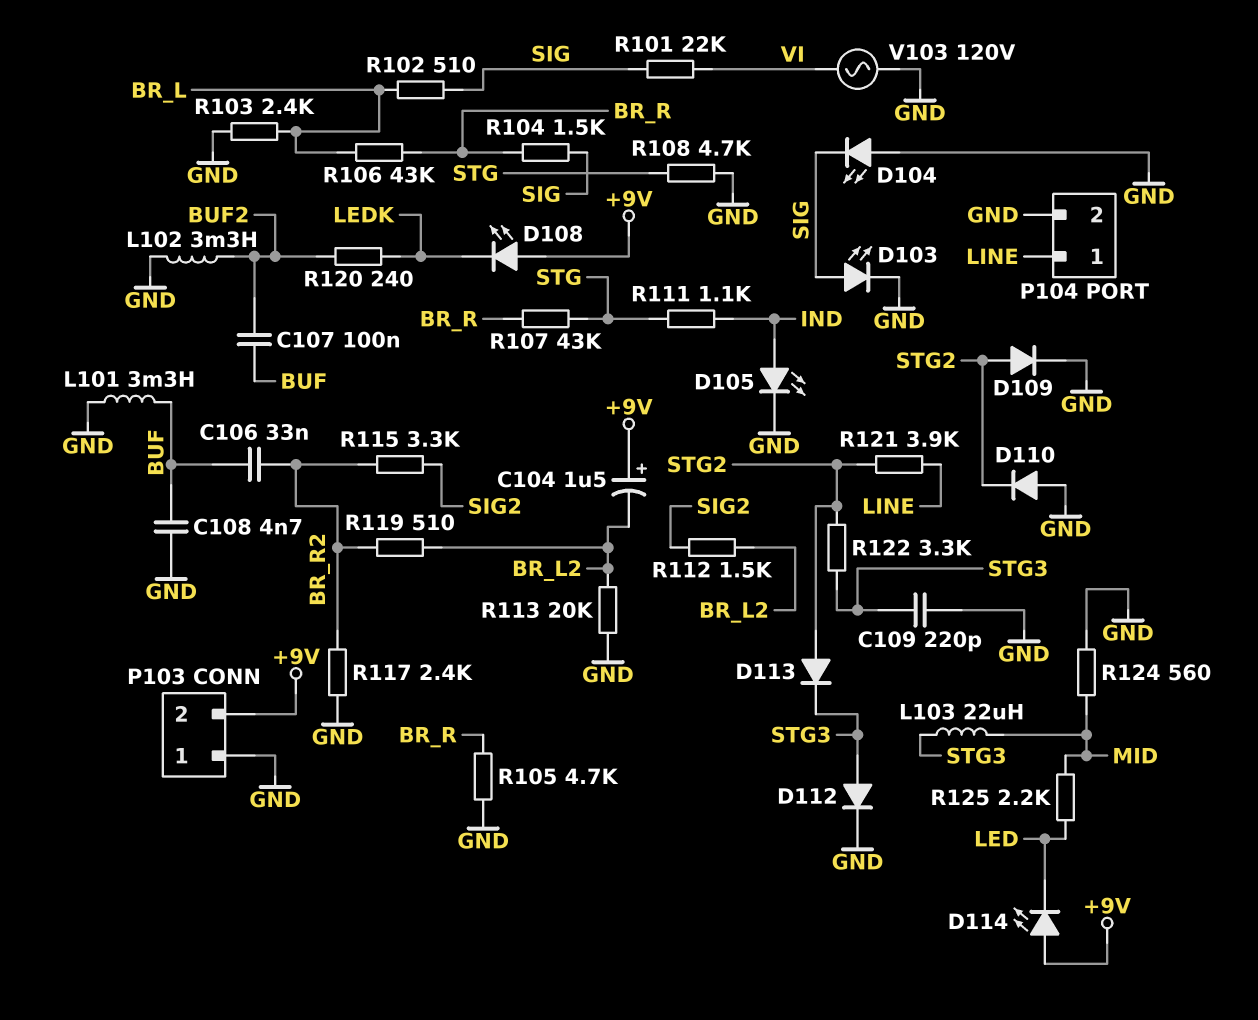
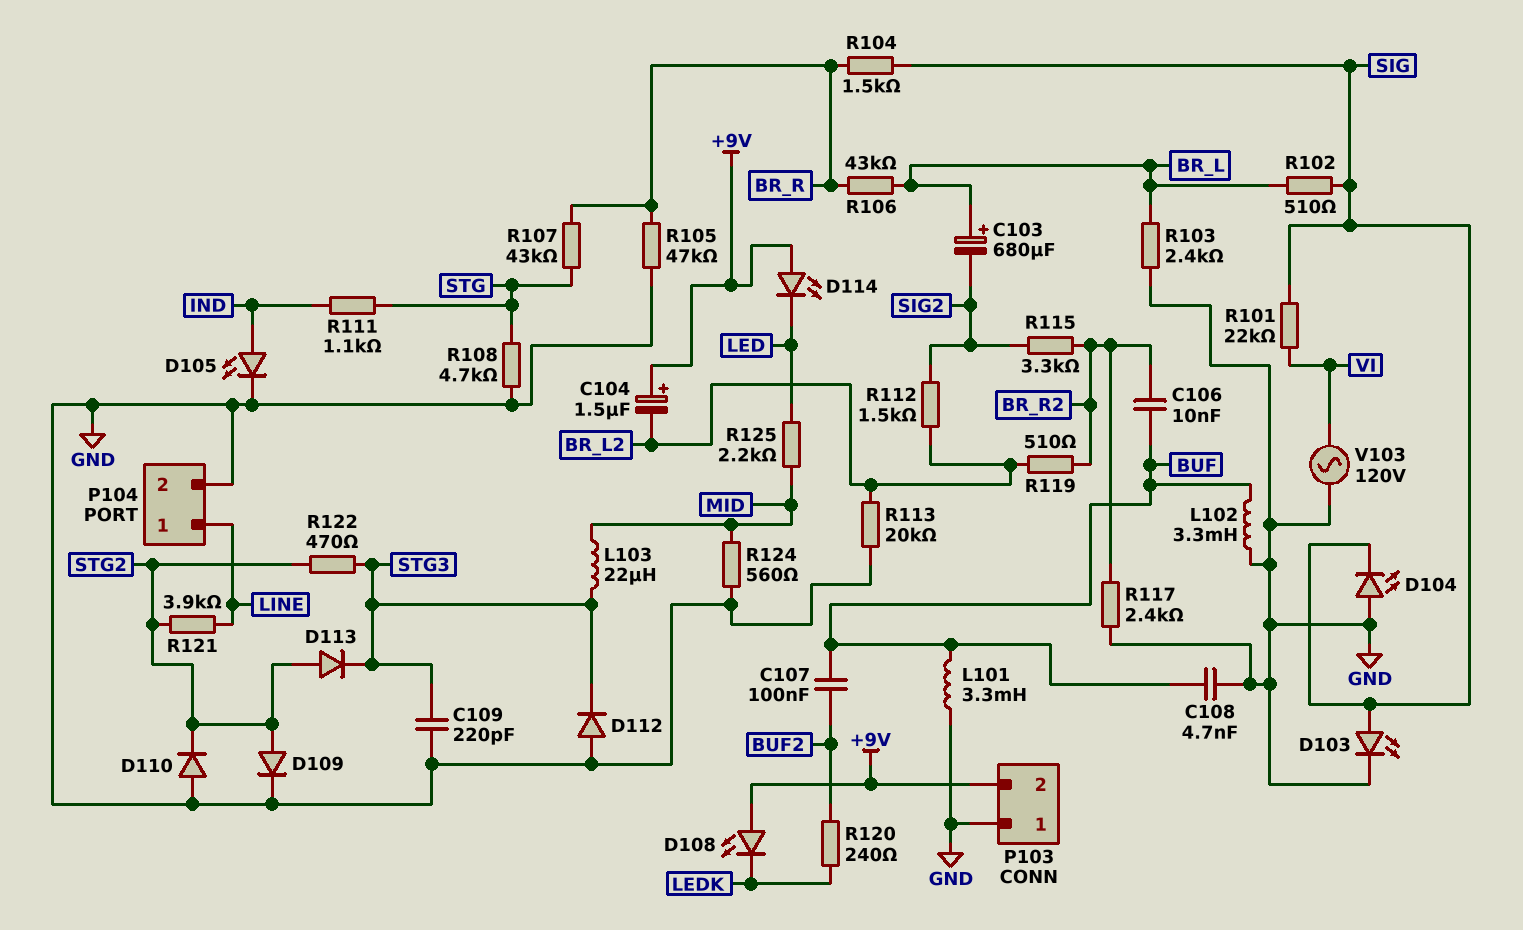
C103: none -> 680uF (plus BR_L, minus SIG2)
C106: 33nF (BR_R2, BUF) -> 10nF (BR_R2, BUF)
D112: diode (A STG3, K GND) -> diode (A GND, K STG3)
L102: 3.3mH (BUF2, GND) -> 3.3mH (BUF, GND)
R105: 4.7k (BR_R, GND) -> 47k (BR_R, GND)
R122: 3.3k (STG2, STG3) -> 470 (STG2, STG3)

